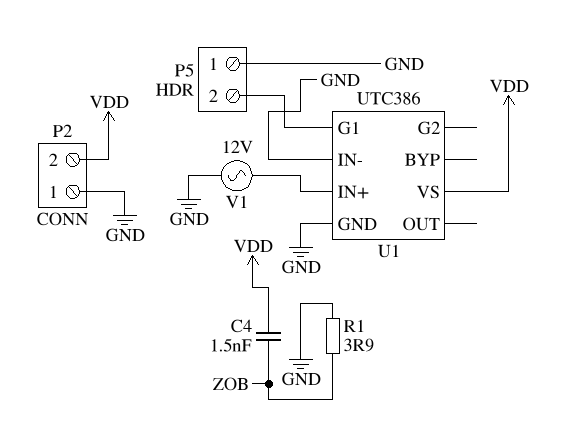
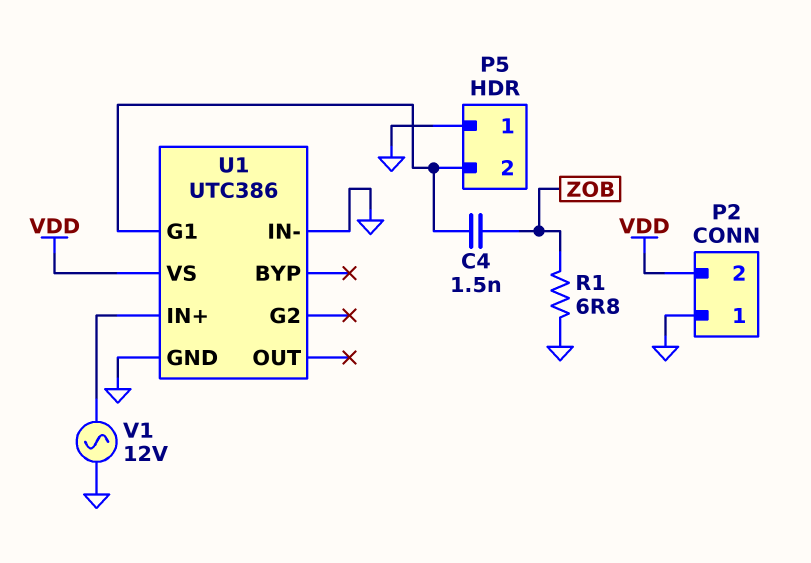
C4: 1.5nF (VDD, ZOB) -> 1.5nF (P5/2, ZOB)
R1: 3.9 (GND, ZOB) -> 6.8 (GND, ZOB)

